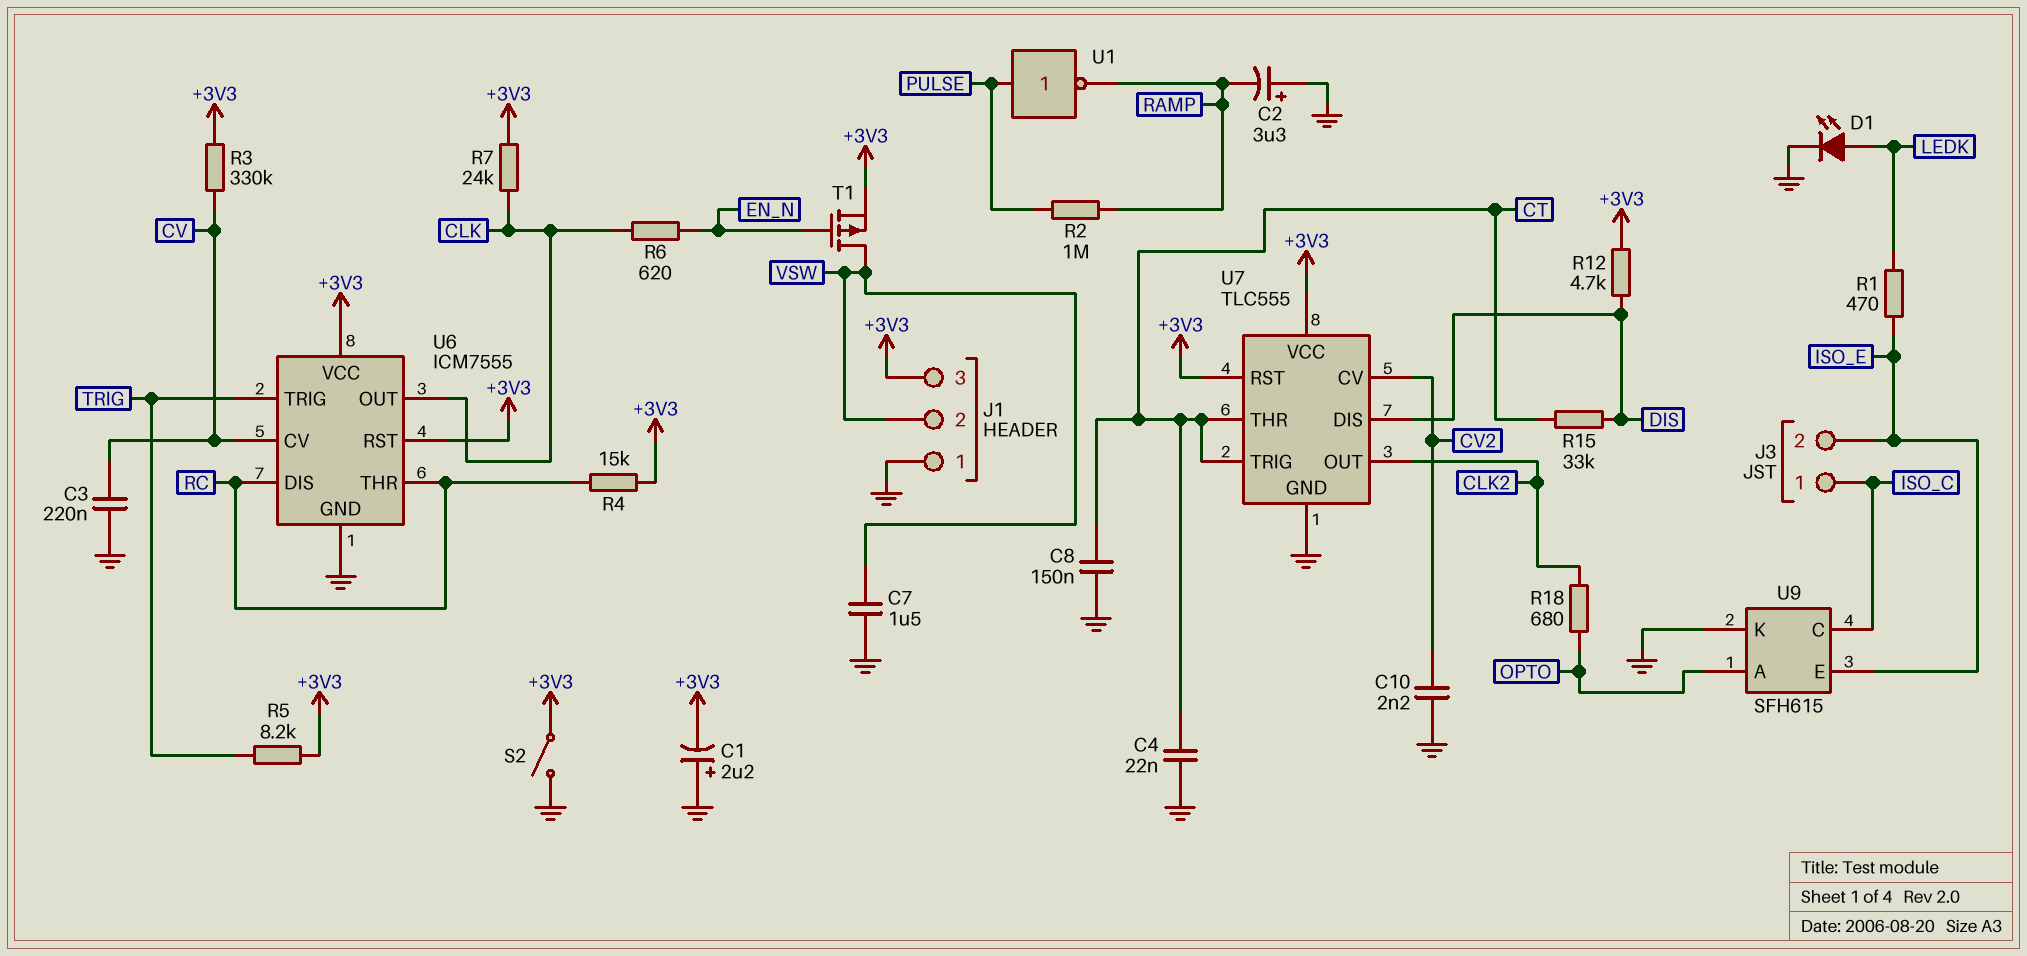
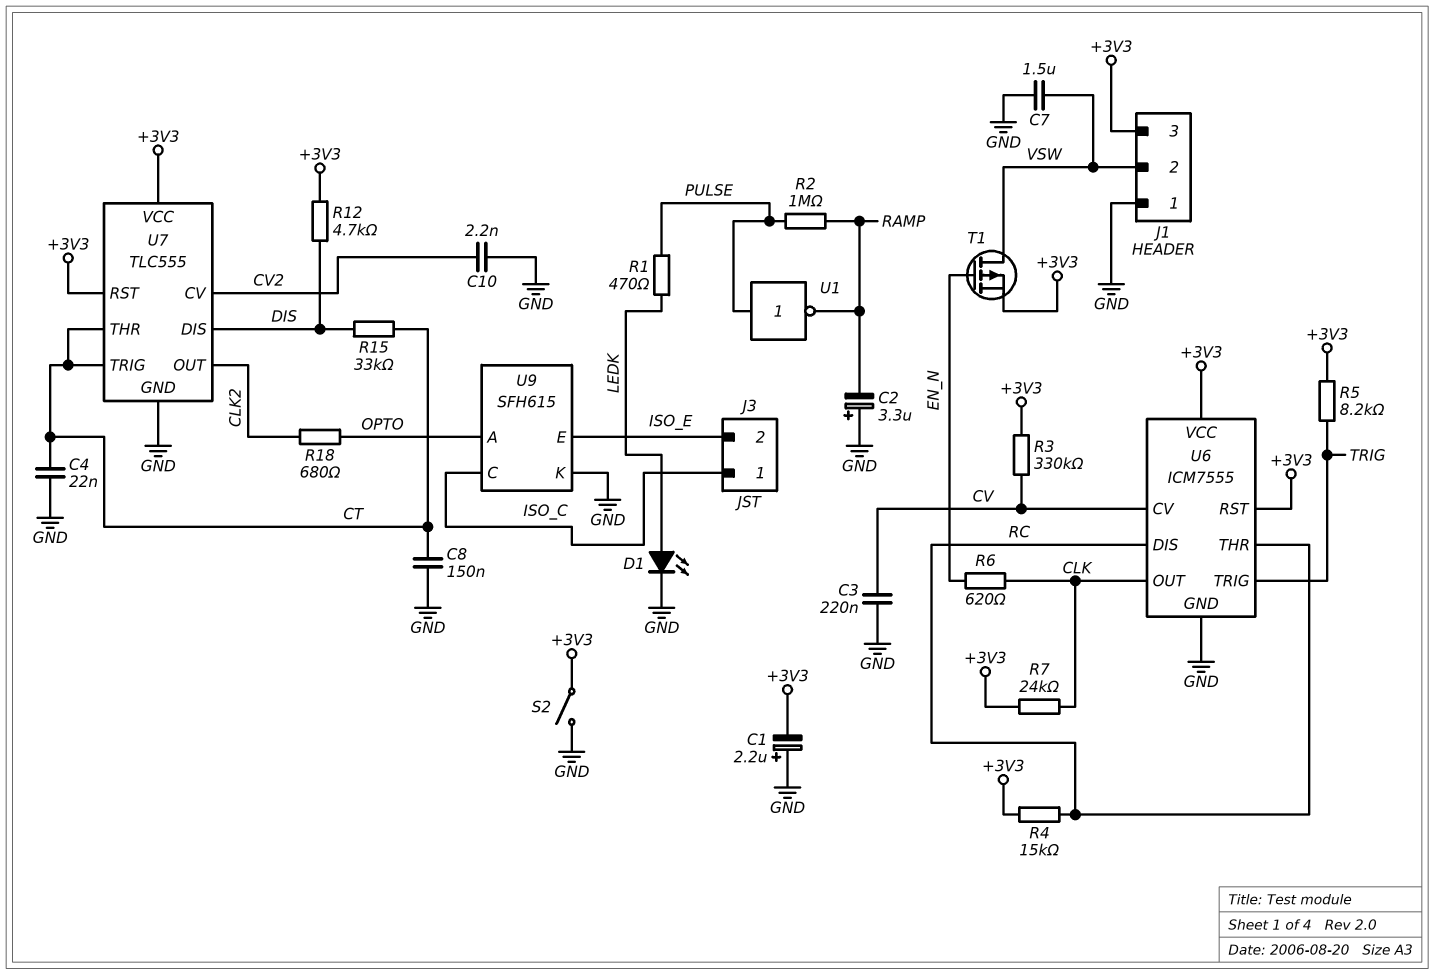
R1: 470 (ISO_E, LEDK) -> 470 (LEDK, PULSE)

